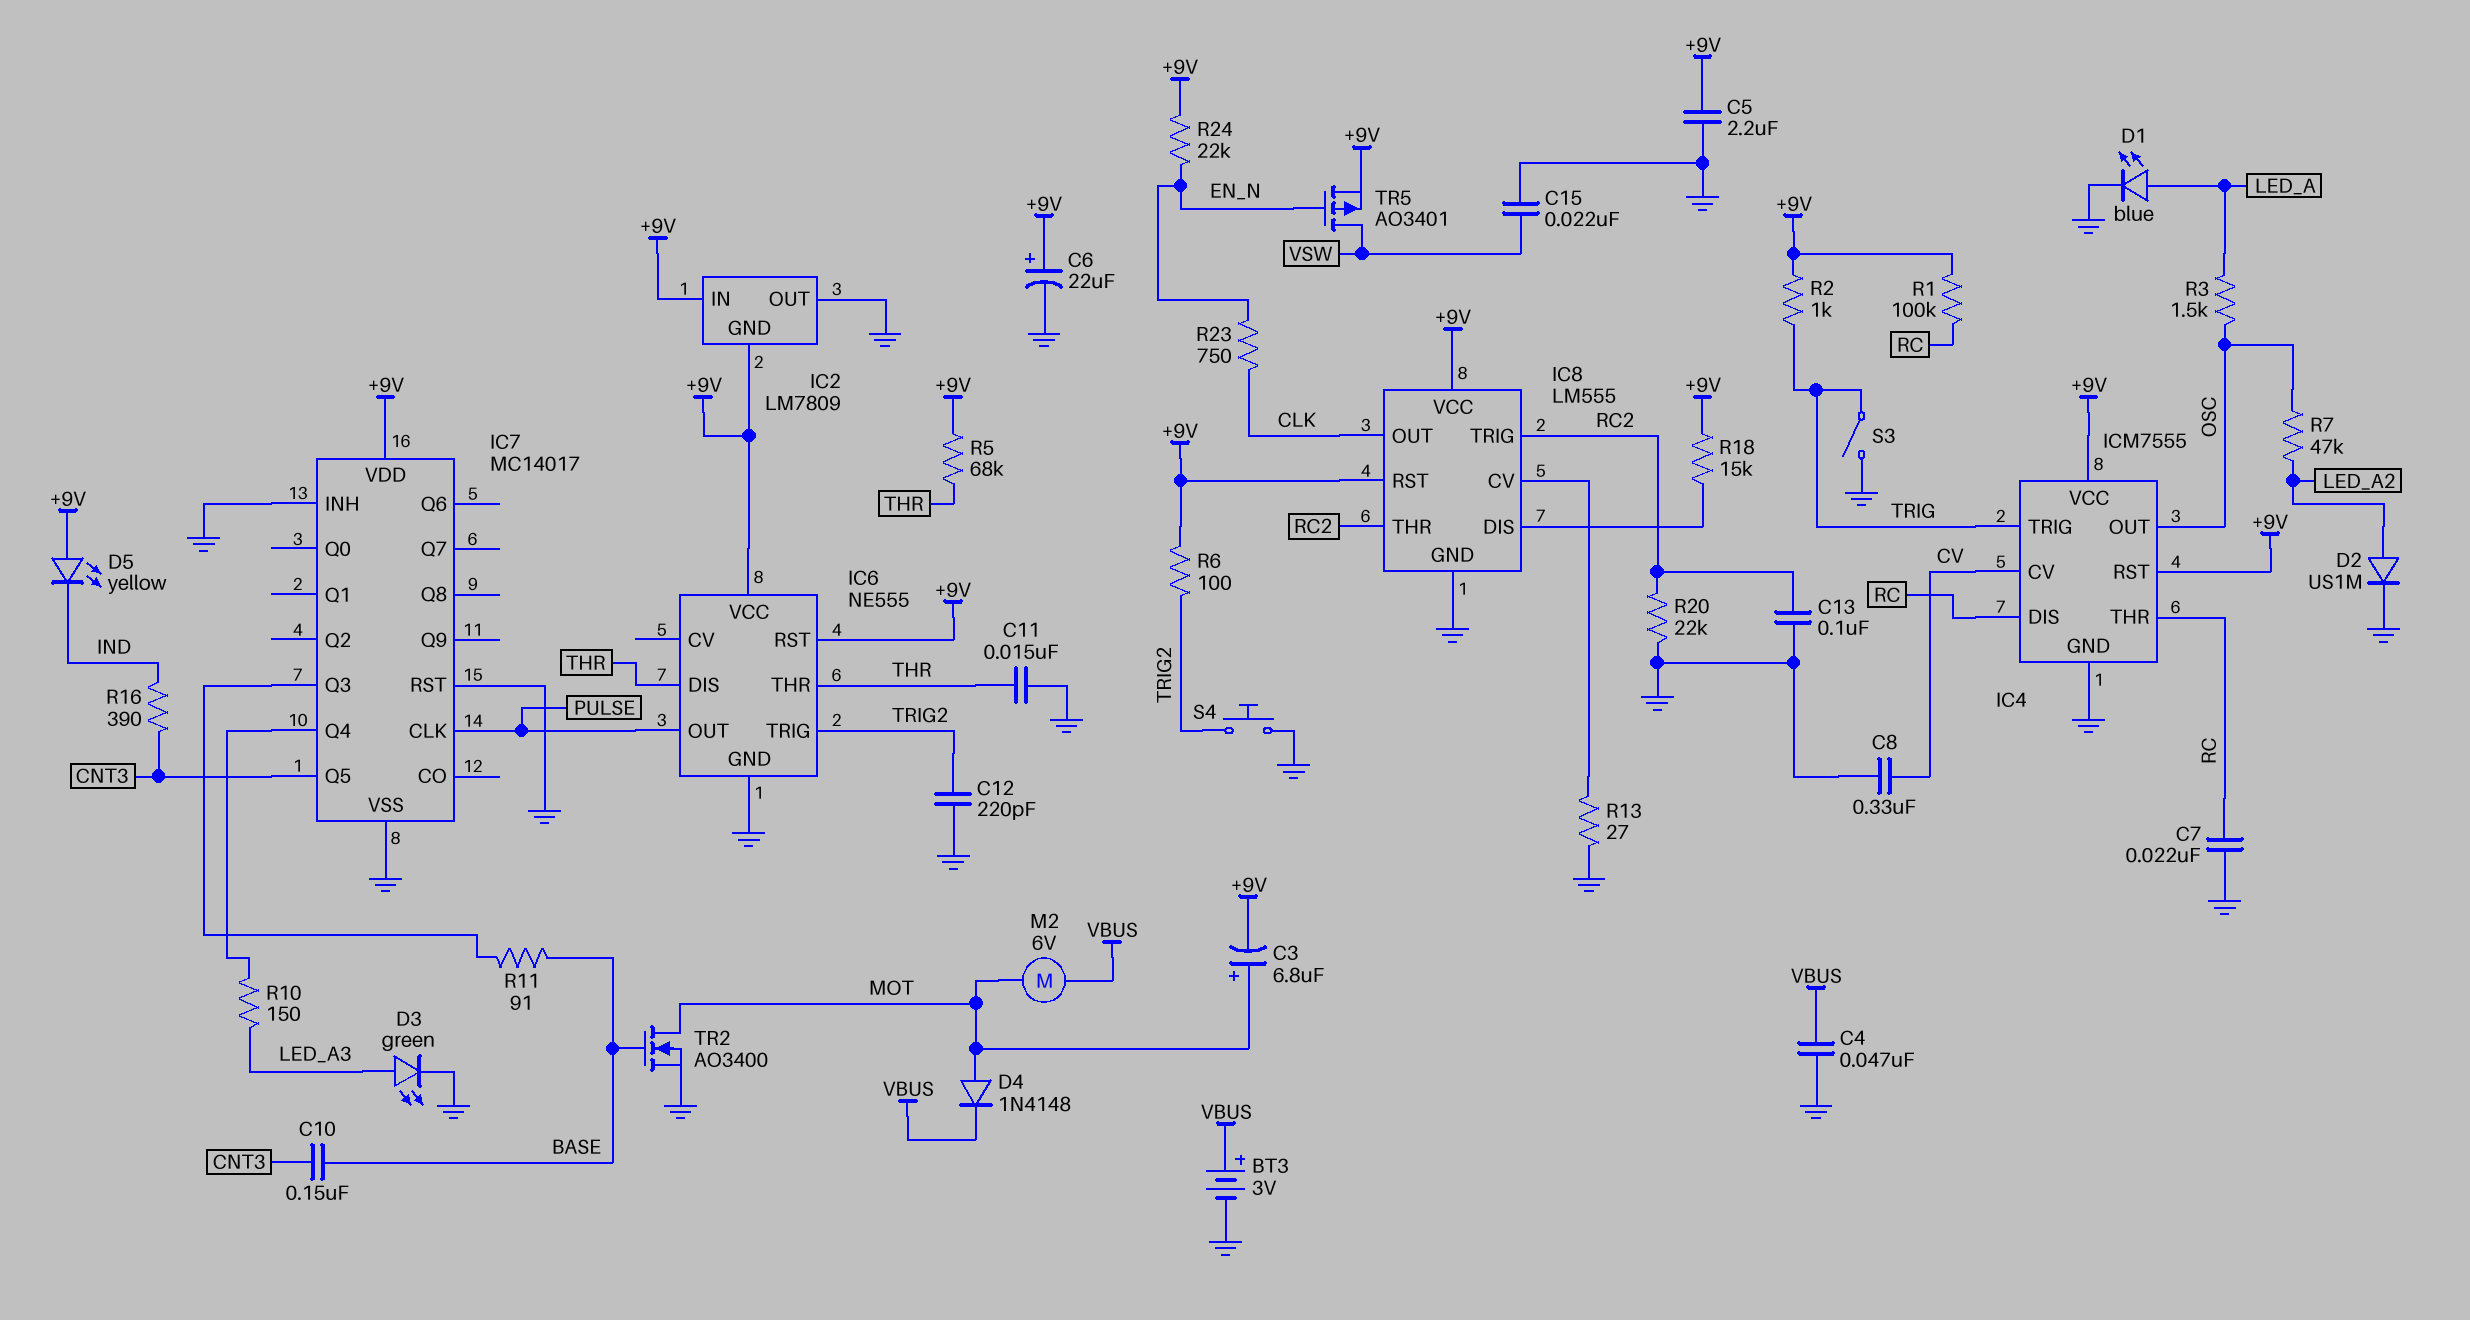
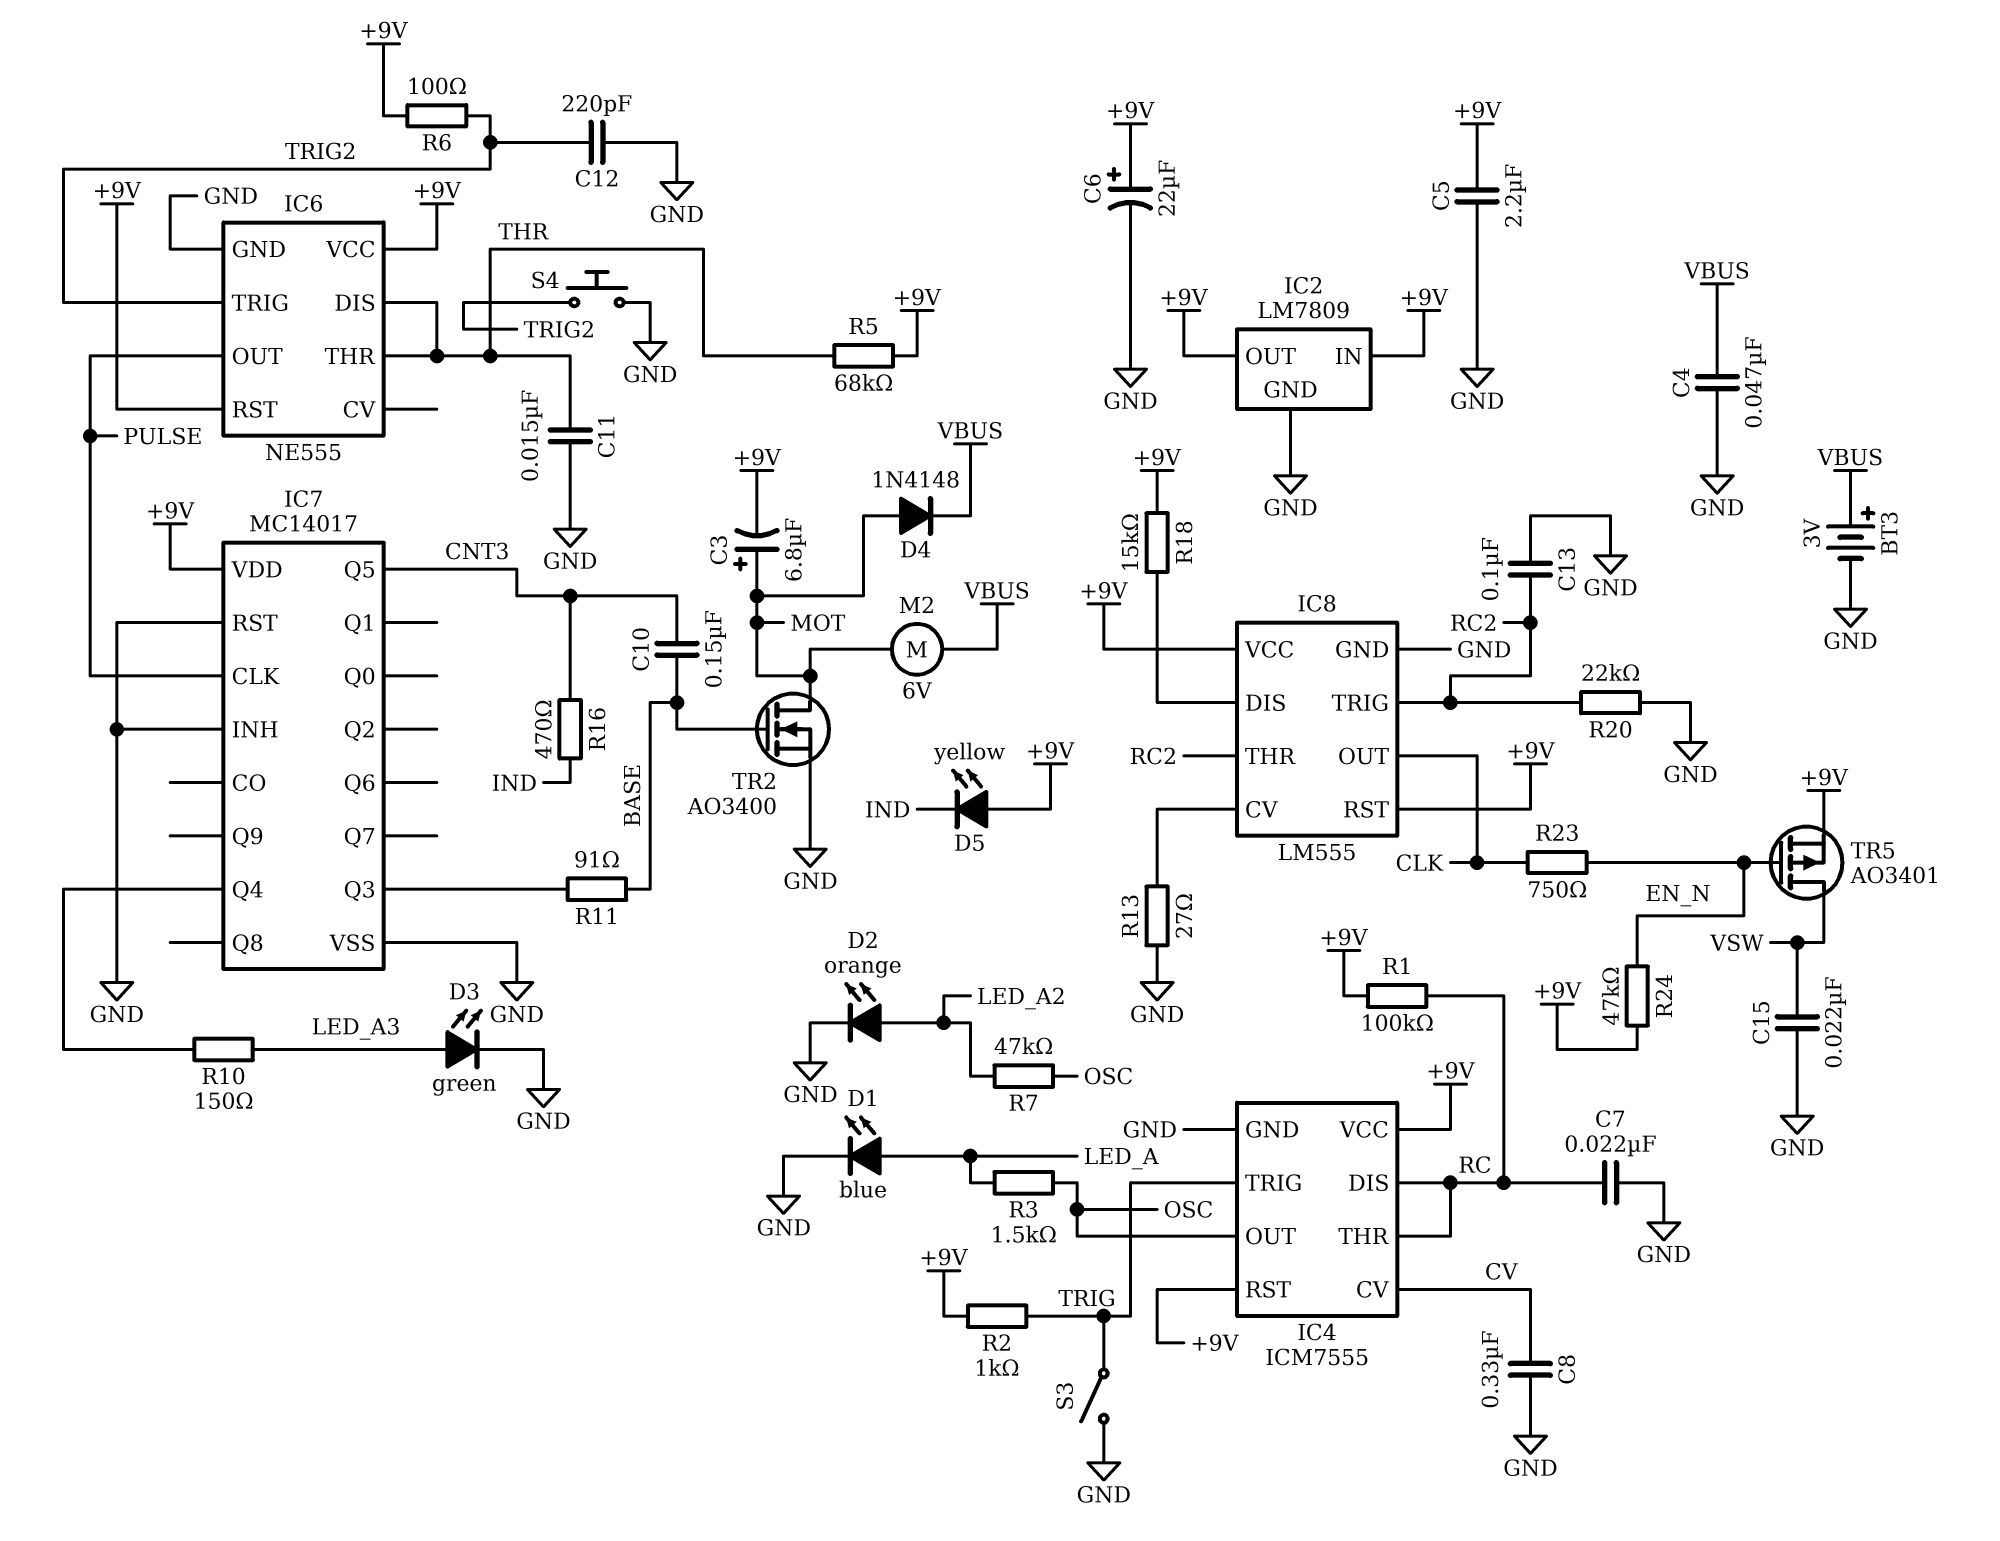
D2: diode US1M (A LED_A2, K GND) -> LED orange (A LED_A2, K GND)
IC2 pin GND: +9V -> GND
IC2 pin OUT: GND -> +9V
R16: 390 (CNT3, IND) -> 470 (CNT3, IND)
R24: 22k (+9V, EN_N) -> 47k (+9V, EN_N)

